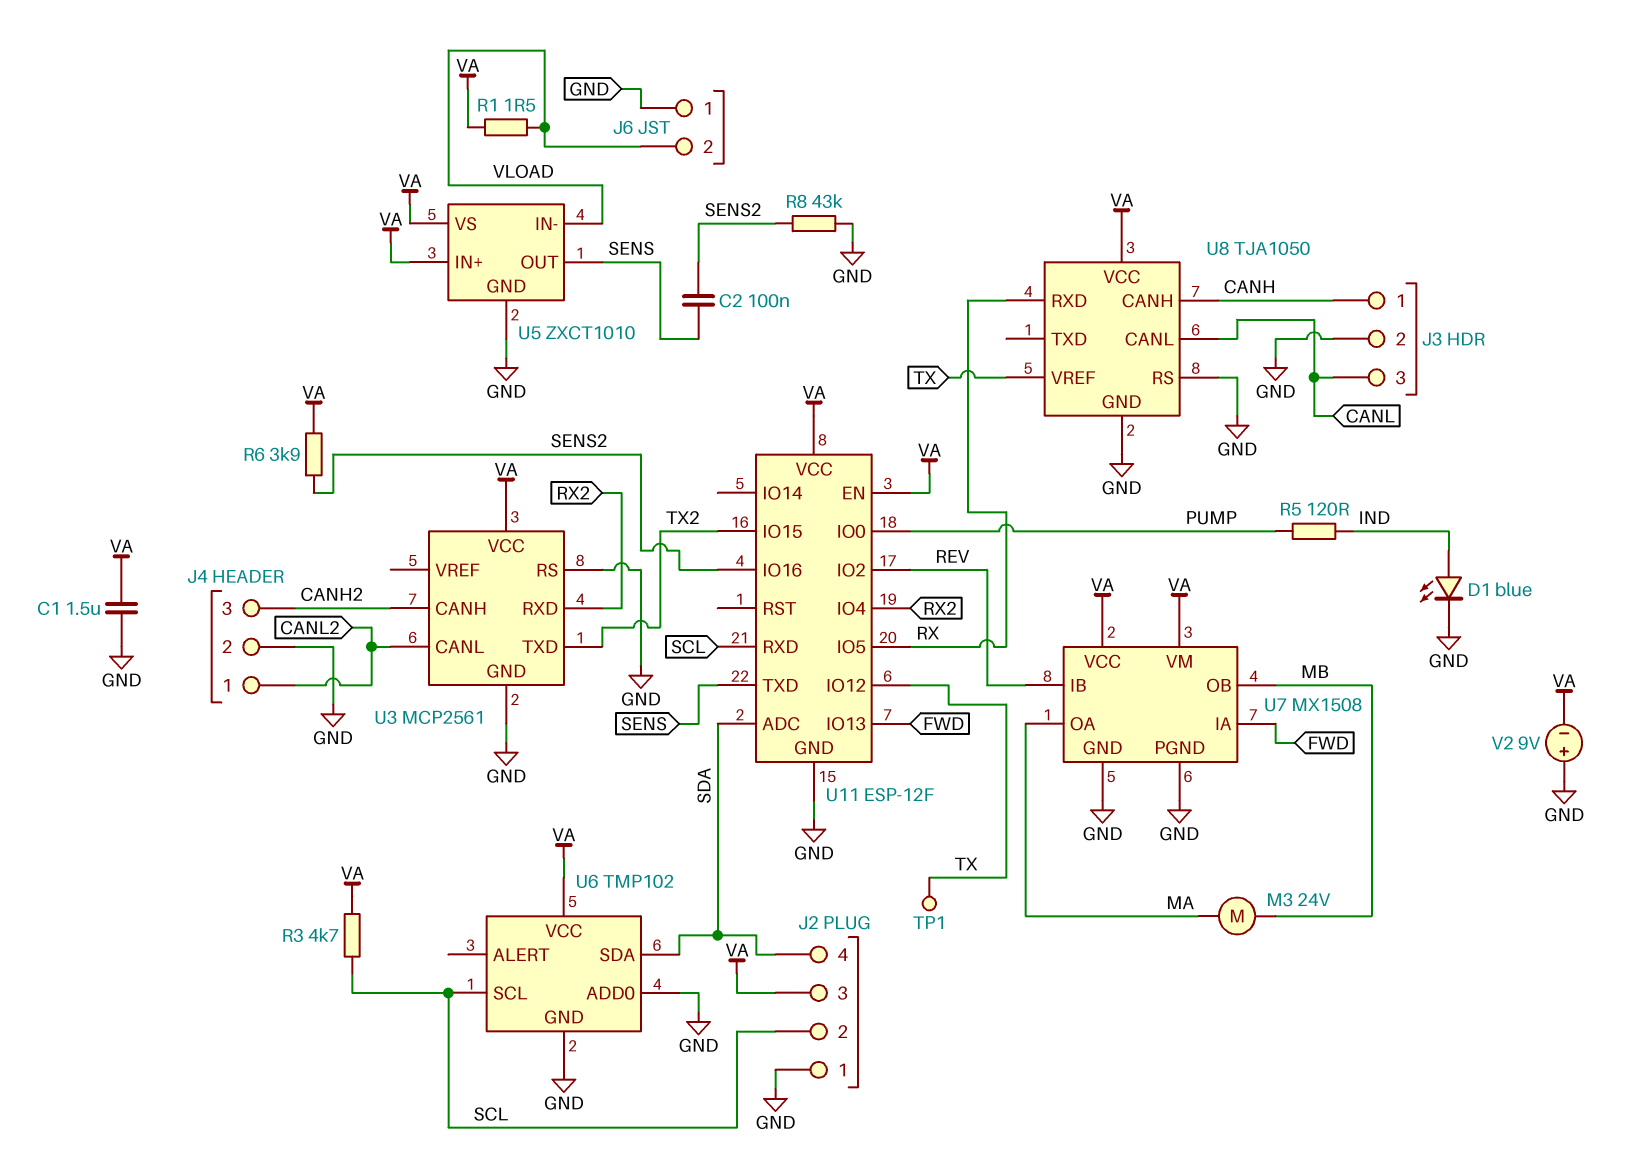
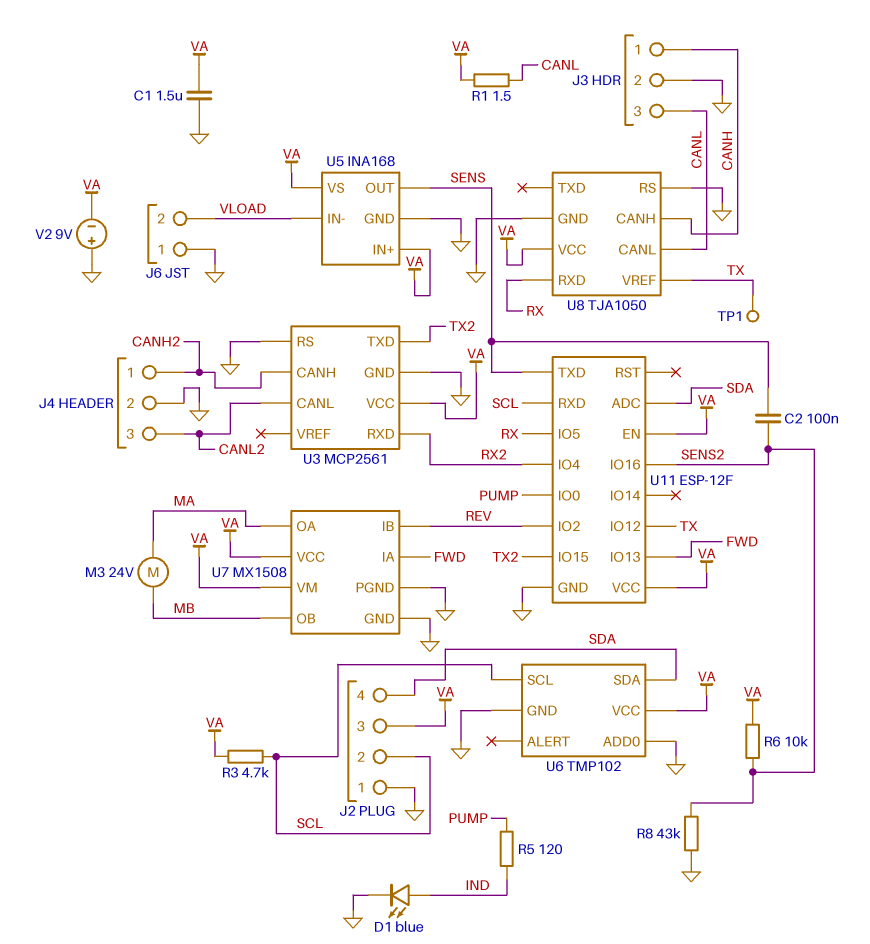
J4 pin 1: CANL2 -> CANH2
J4 pin 3: CANH2 -> CANL2
R1: 1.5 (VA, VLOAD) -> 1.5 (CANL, VA)
R6: 3.9k (SENS2, VA) -> 10k (SENS2, VA)
U5: ZXCT1010 -> INA168

